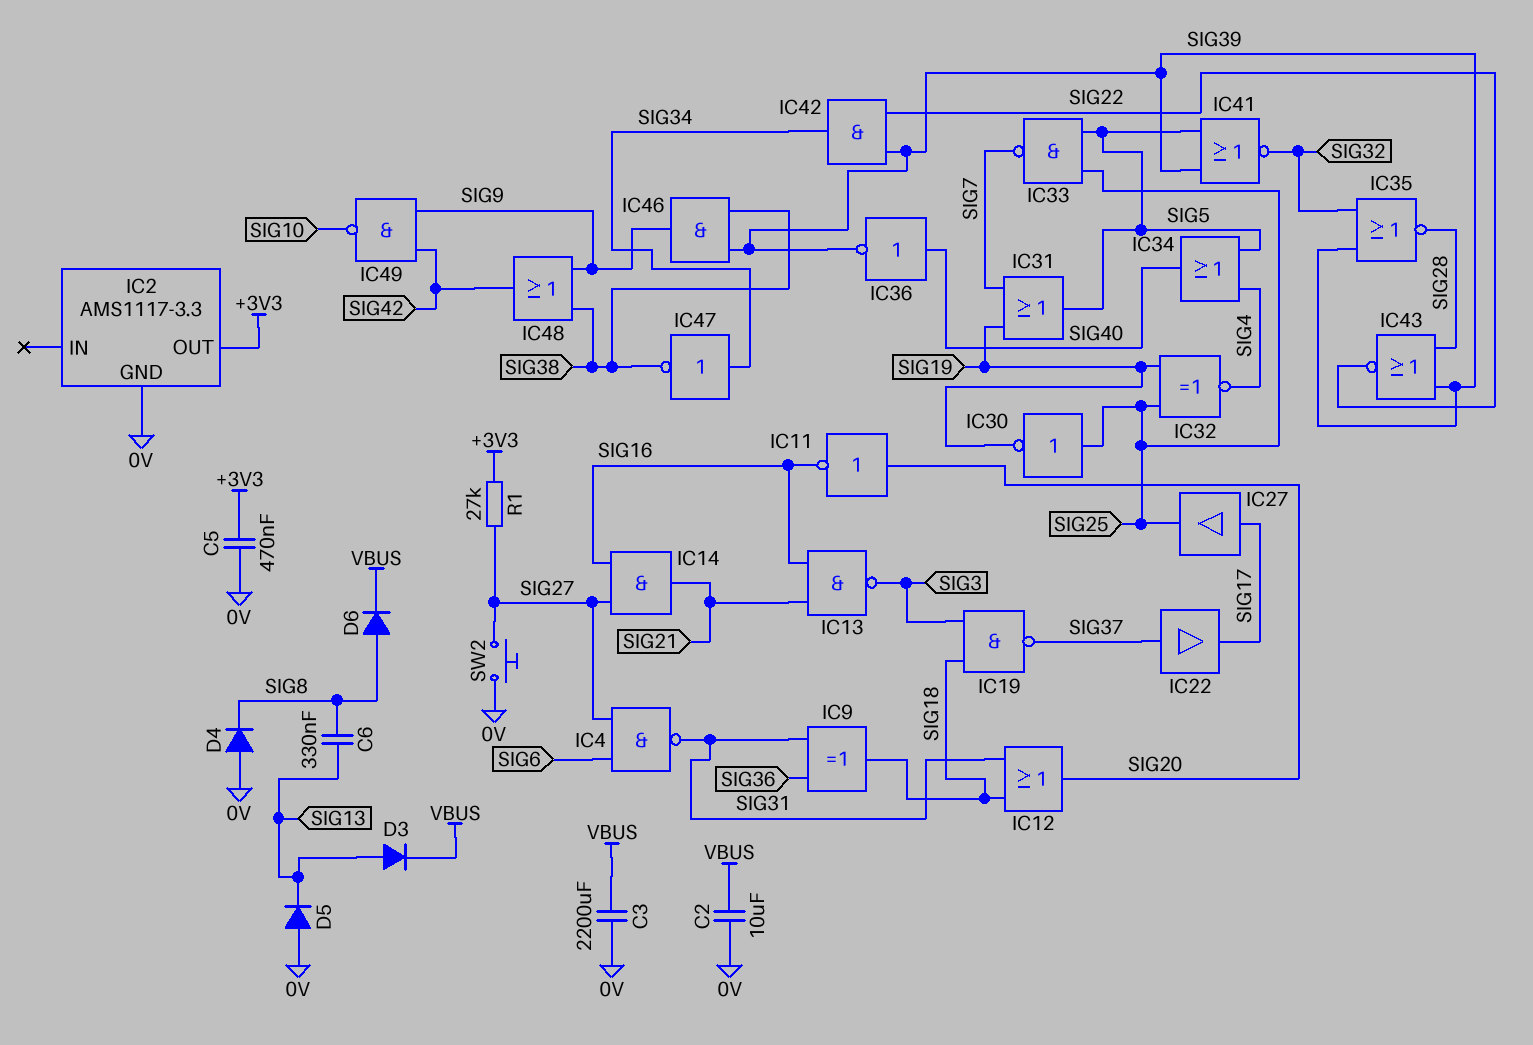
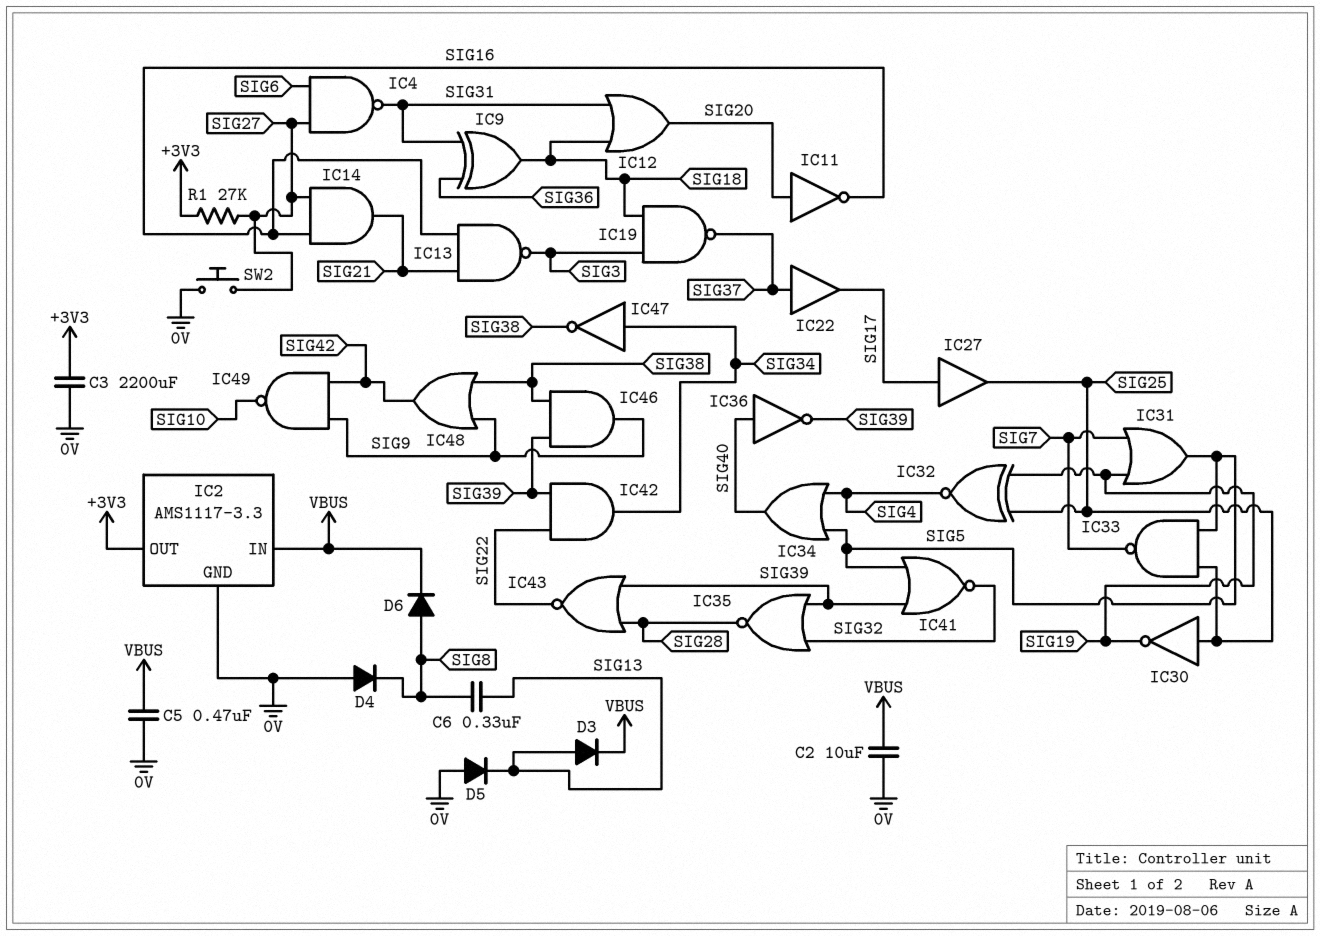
C3: 2200uF (0V, VBUS) -> 2200uF (+3V3, 0V)
C5: 470nF (+3V3, 0V) -> 470nF (0V, VBUS)
IC2 pin IN: none -> VBUS

